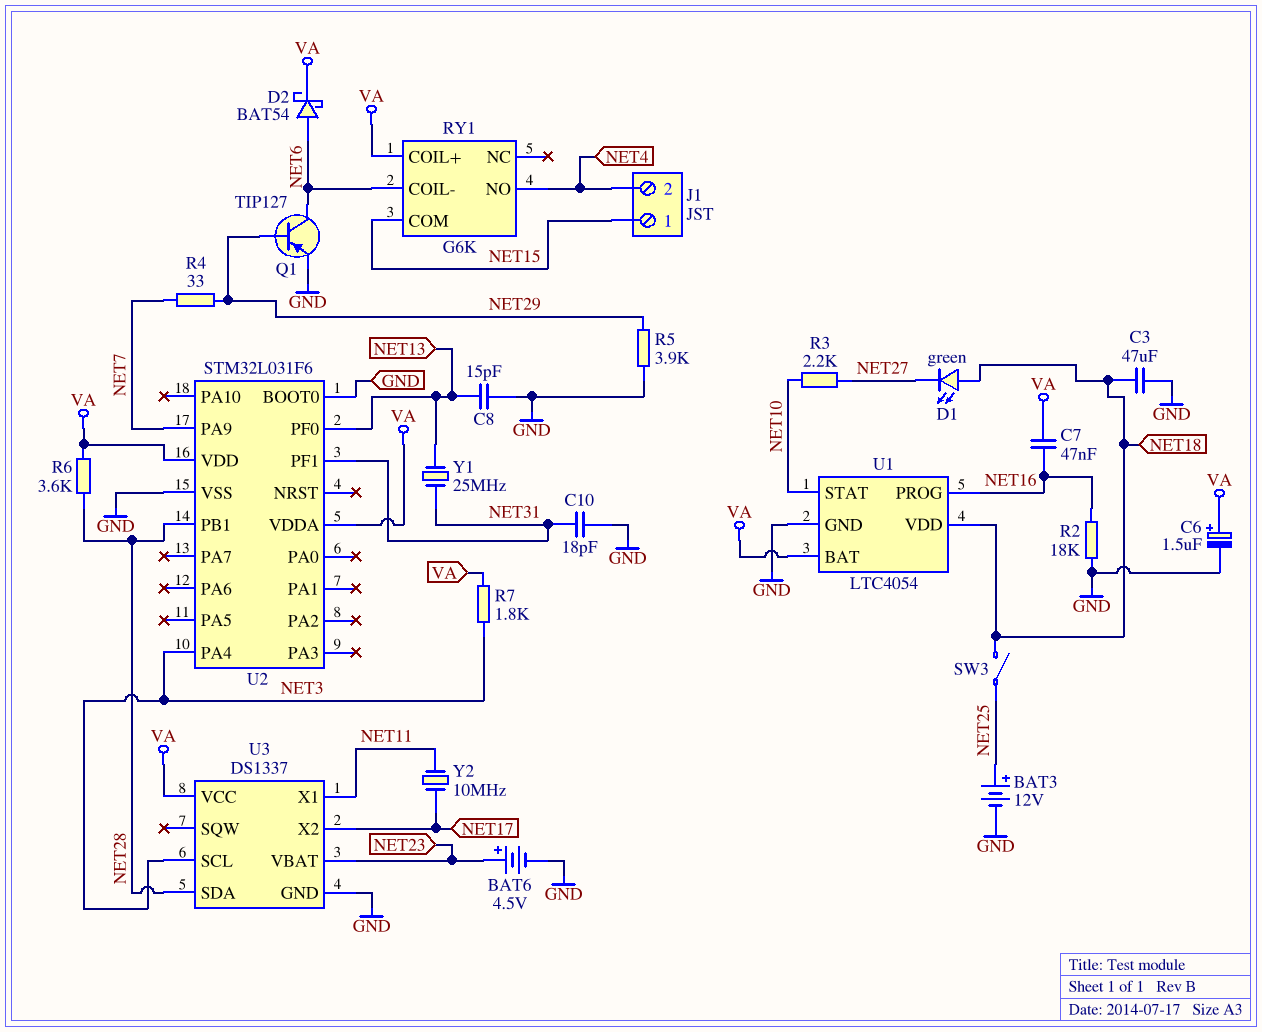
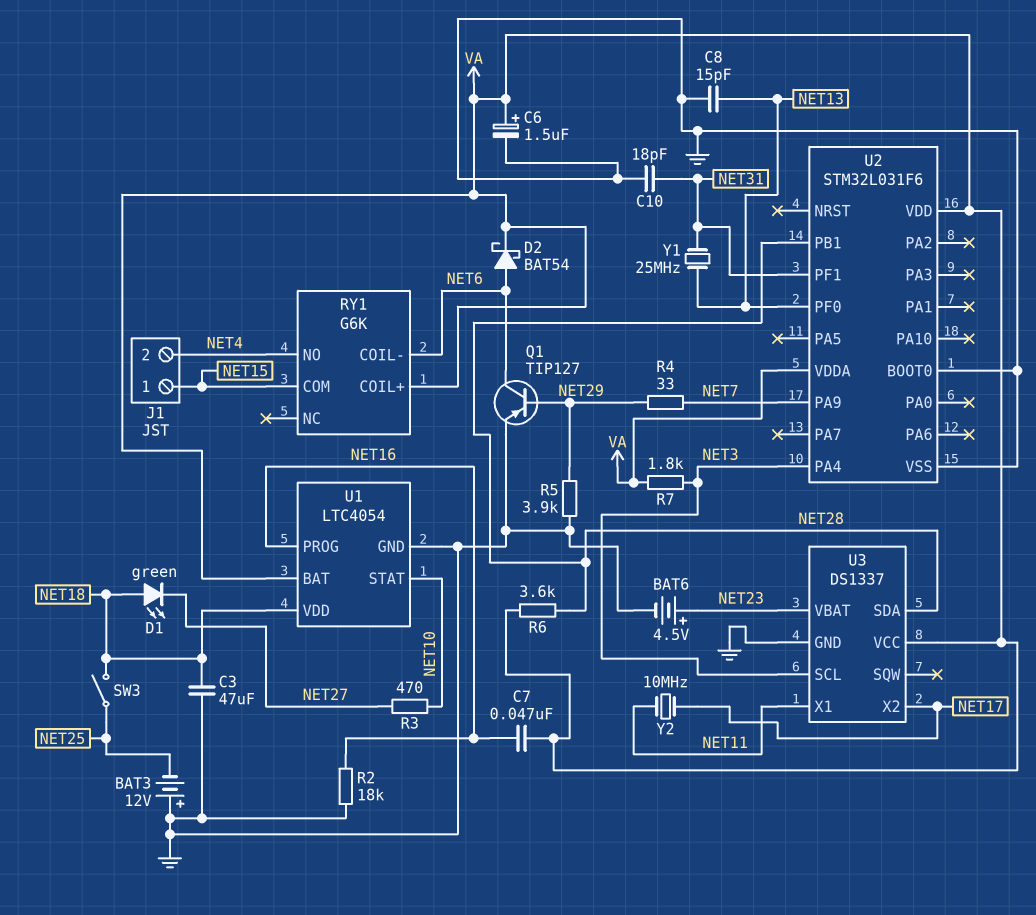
BAT3: 12V (plus NET25, minus GND) -> 12V (plus GND, minus NET25)
R3: 2.2k (NET10, NET27) -> 470 (NET10, NET27)

